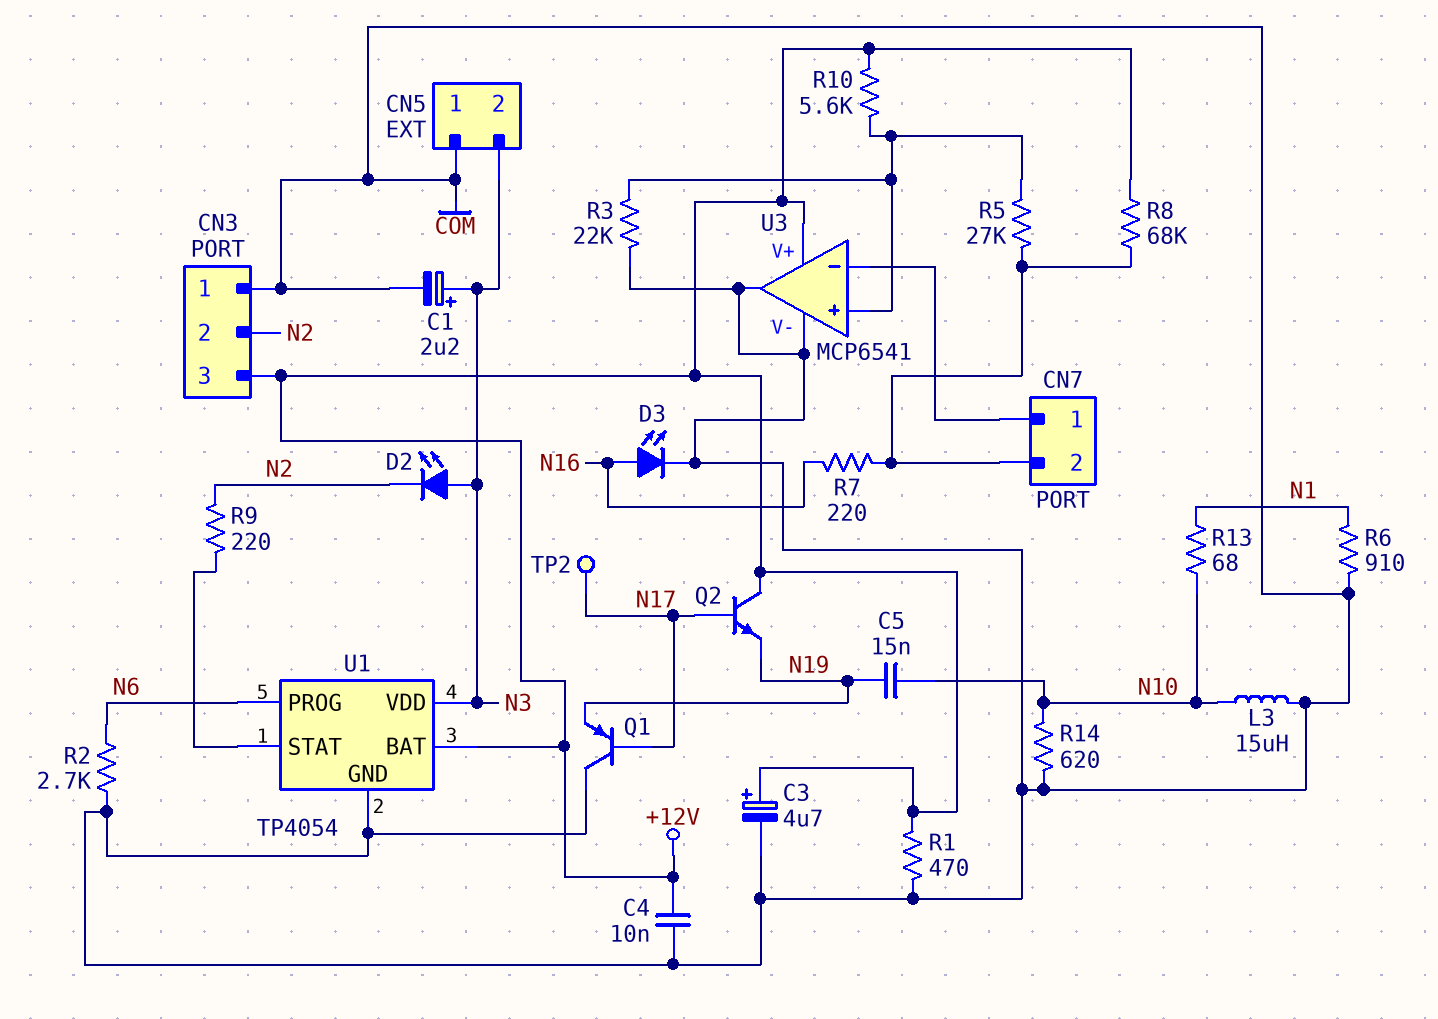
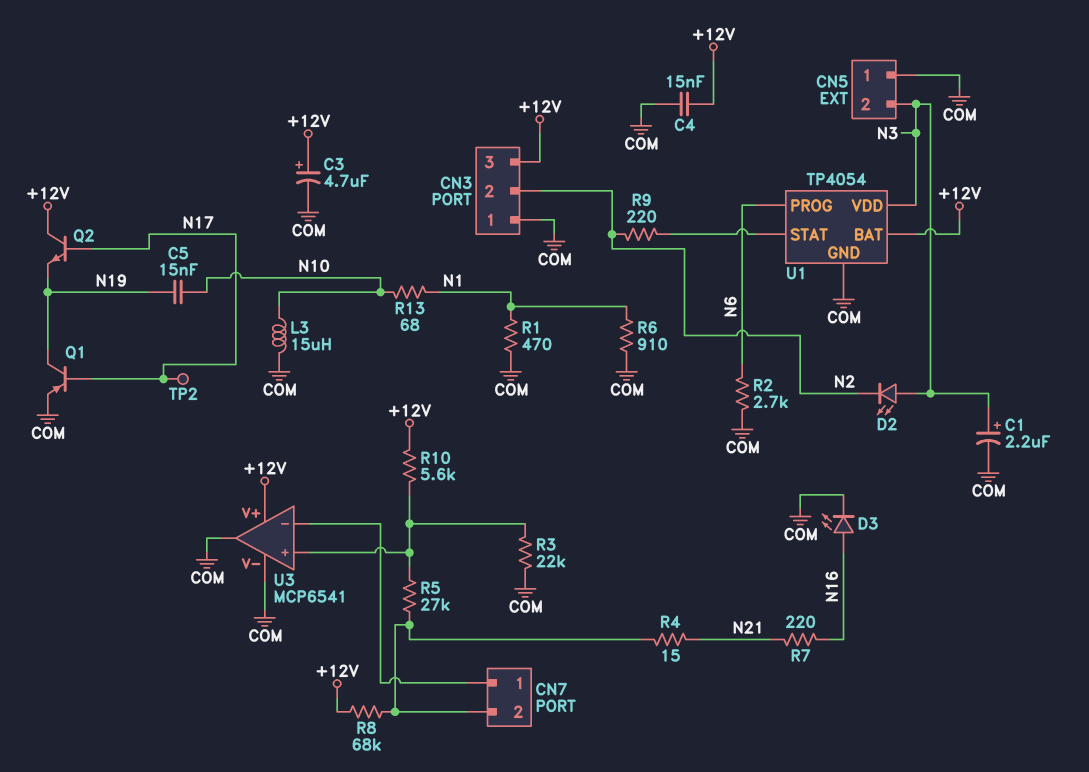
C4: 10nF (+12V, COM) -> 15nF (+12V, COM)
Q1: PNP (B N17, C COM, E N19) -> PNP (B N17, C N19, E COM)
R1: 470 (+12V, COM) -> 470 (COM, N1)
R4: none -> 15 (CN7/2, N21)
R7: 220 (CN7/2, N16) -> 220 (N16, N21)
R14: 620 (COM, N10) -> none

